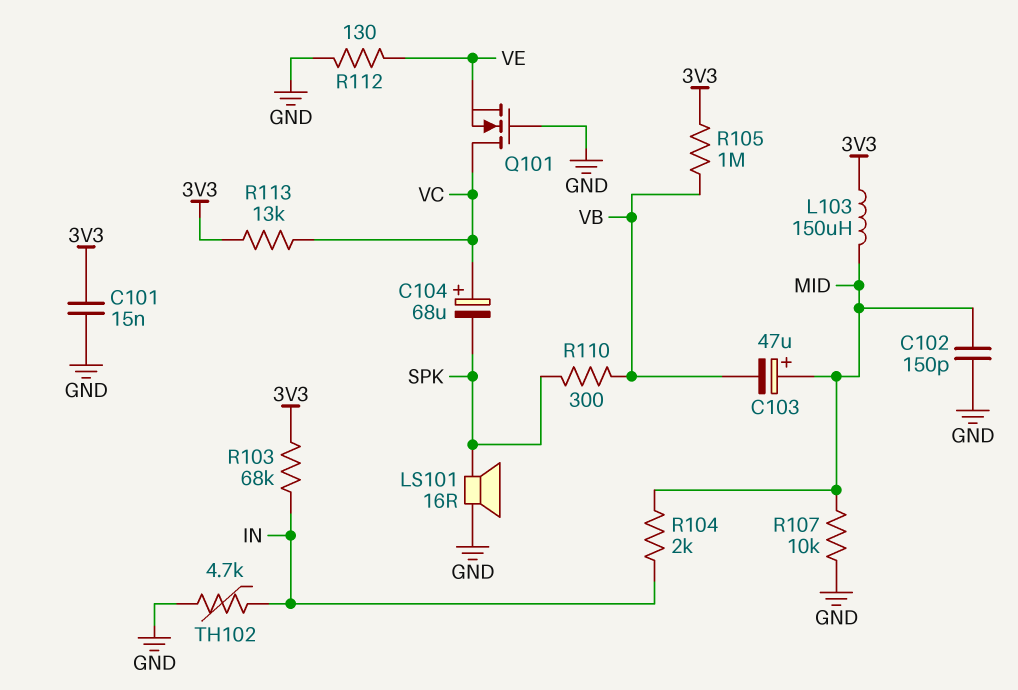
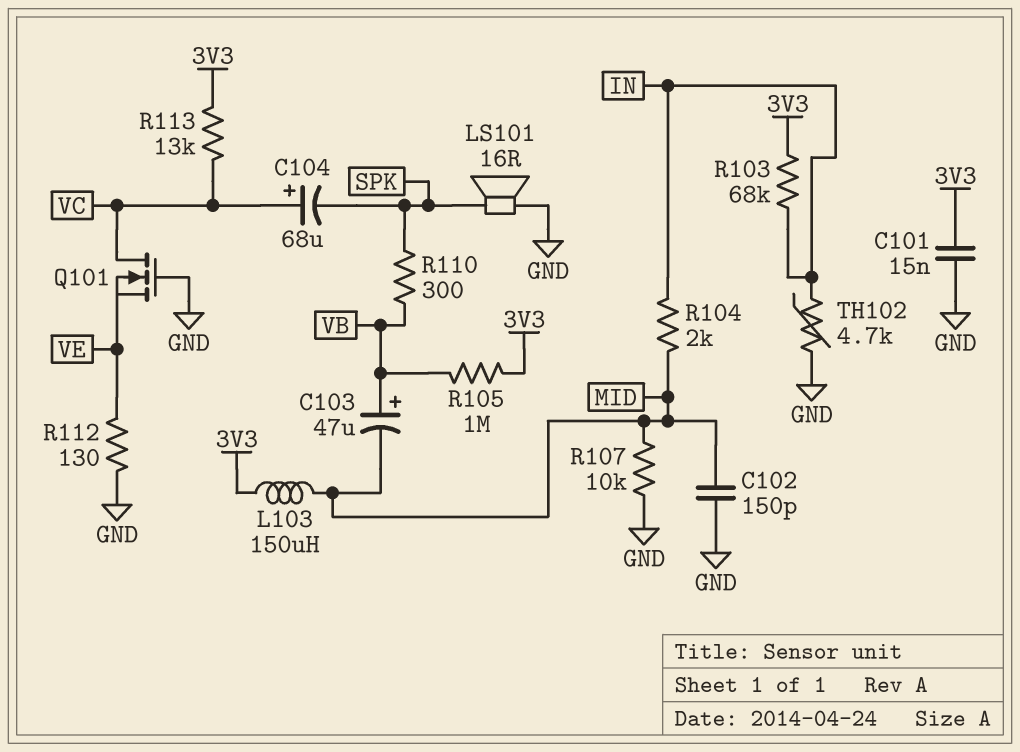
C103: 47uF (plus MID, minus VB) -> 47uF (plus VB, minus MID)

